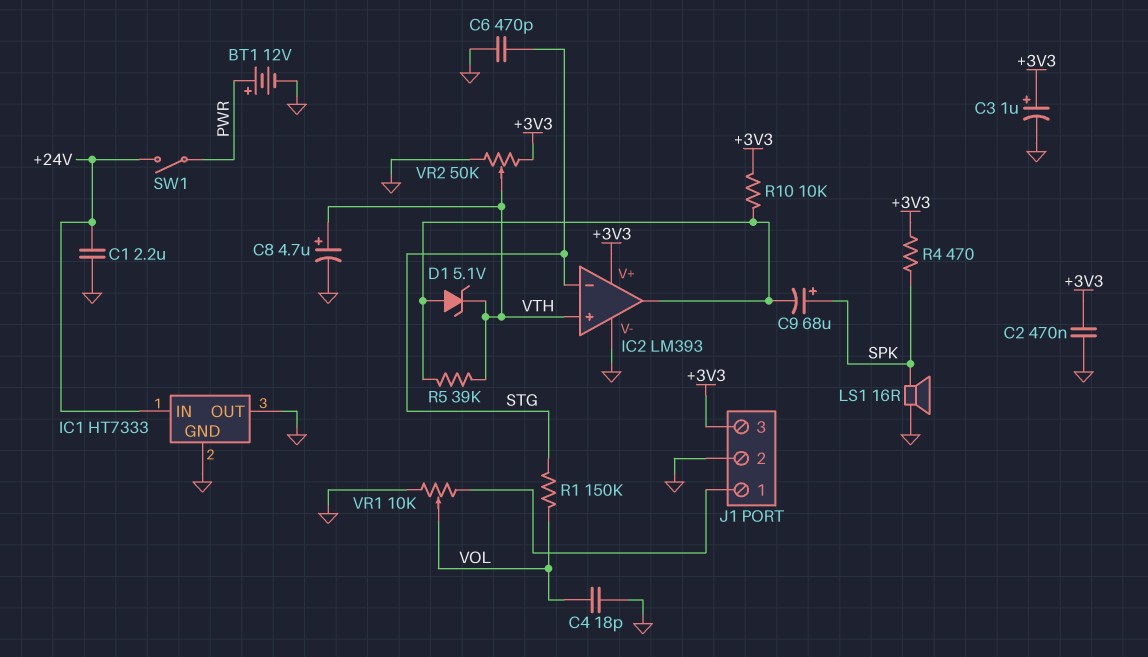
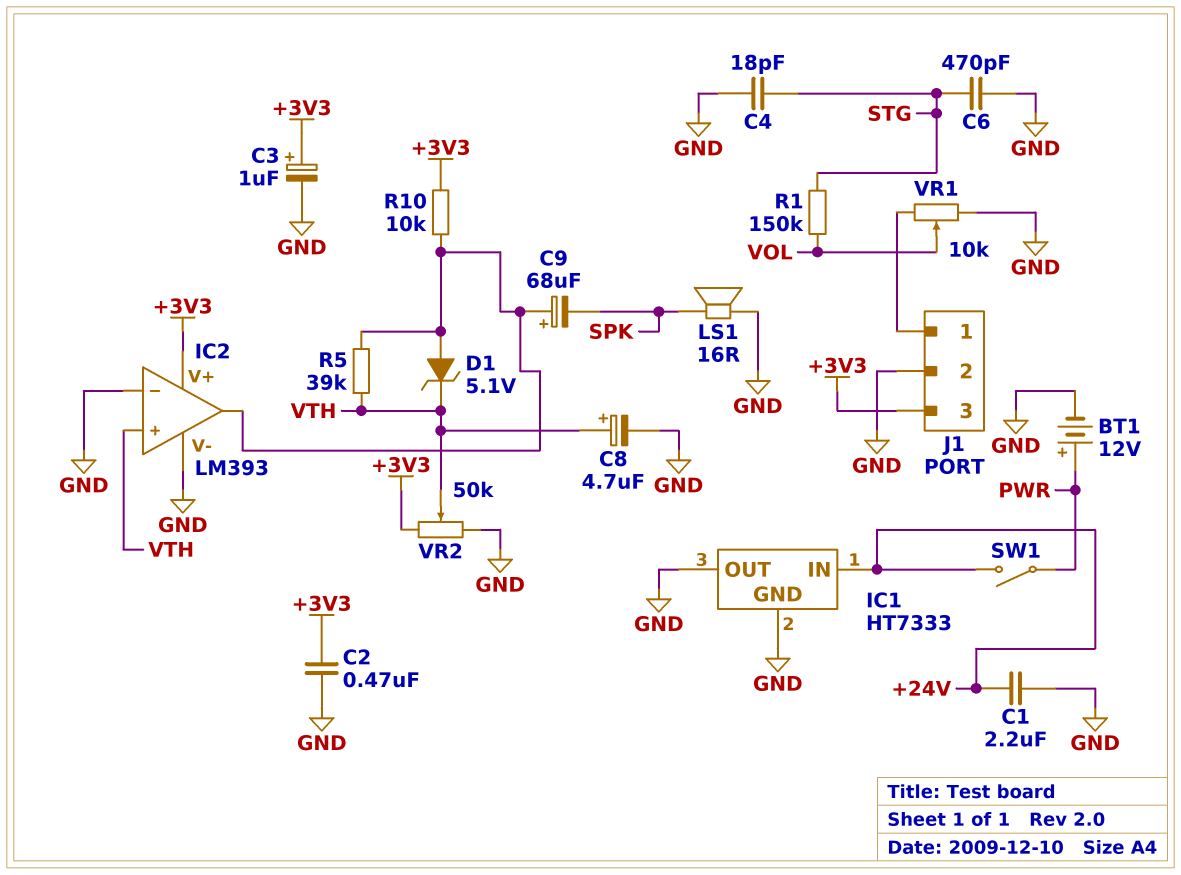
C4: 18pF (GND, VOL) -> 18pF (GND, STG)
C9: 68uF (plus SPK, minus IC2/out) -> 68uF (plus IC2/out, minus SPK)
IC2 pin in-: STG -> GND
R4: 470 (+3V3, SPK) -> none

